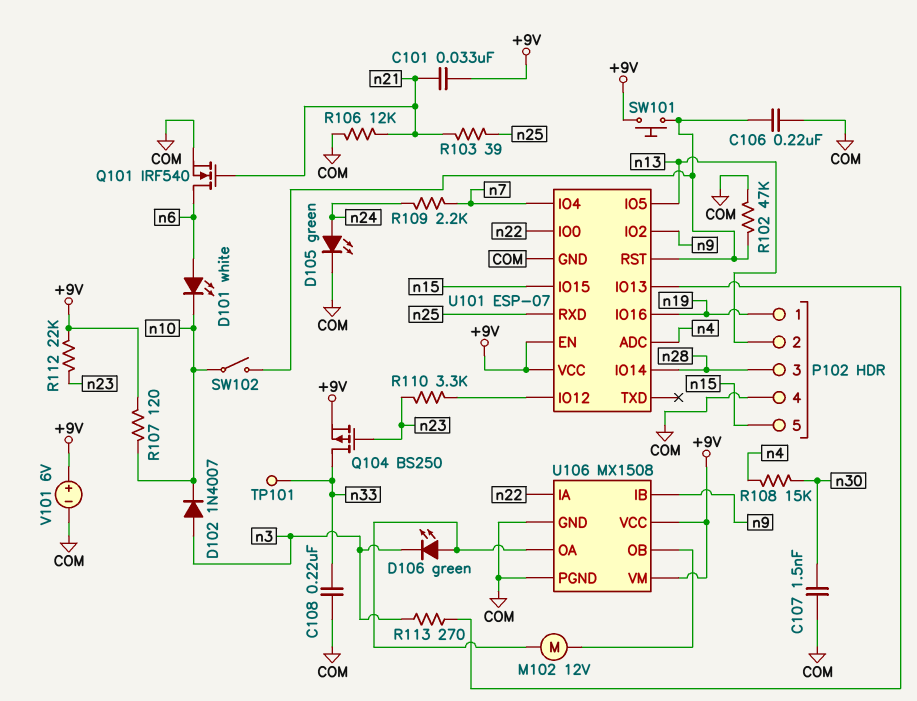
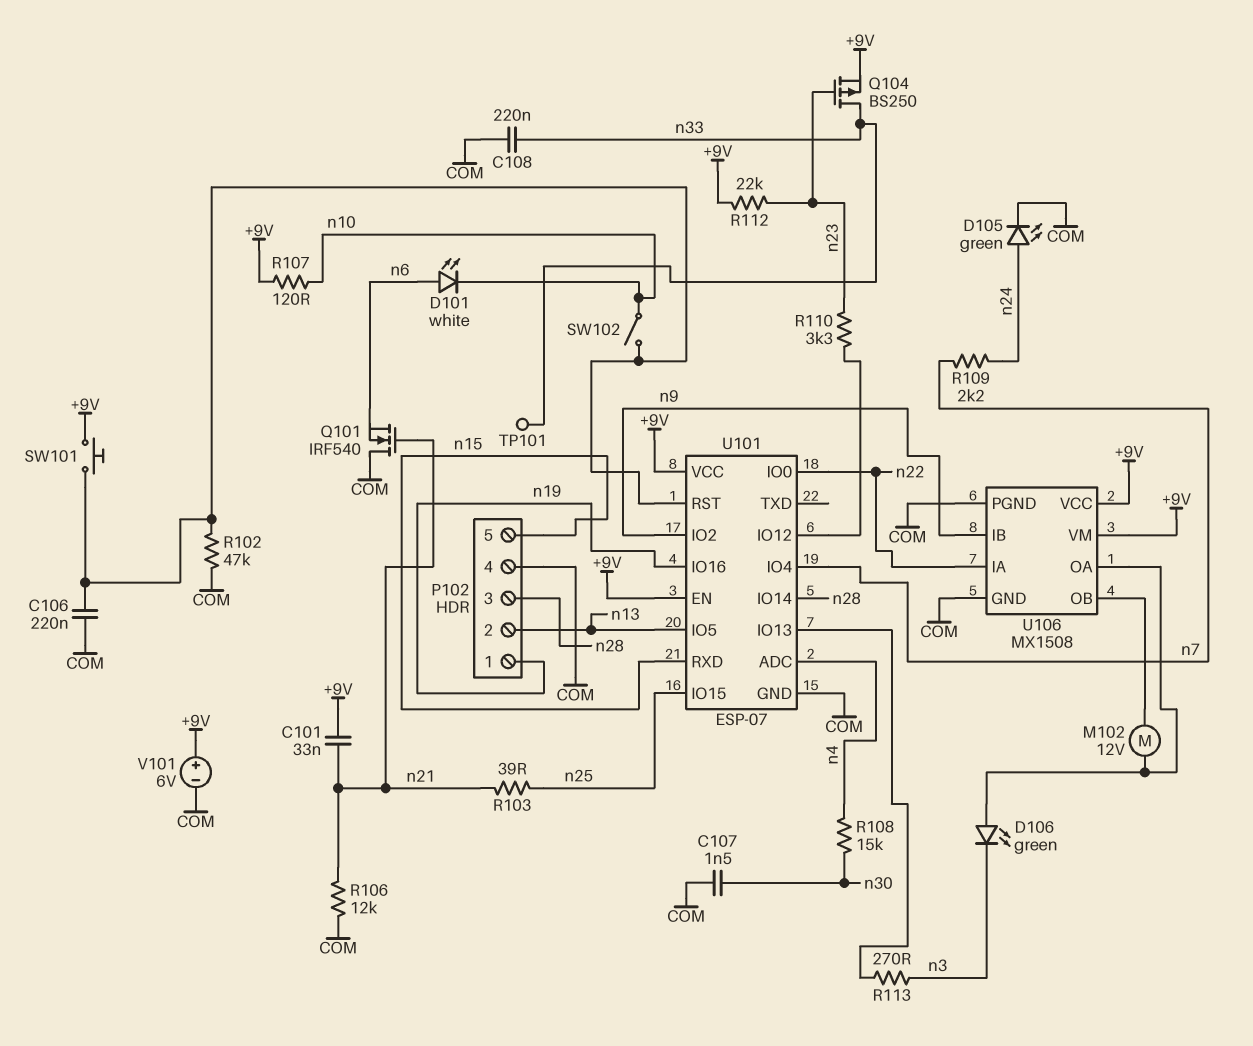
D102: diode 1N4007 (A n3, K n10) -> none
Q101: NMOS IRF540 (G n21, D n6, S COM) -> NMOS IRF540 (G n21, D COM, S n6)
U101 pin IO15: n15 -> n25
U101 pin RXD: n25 -> n15

